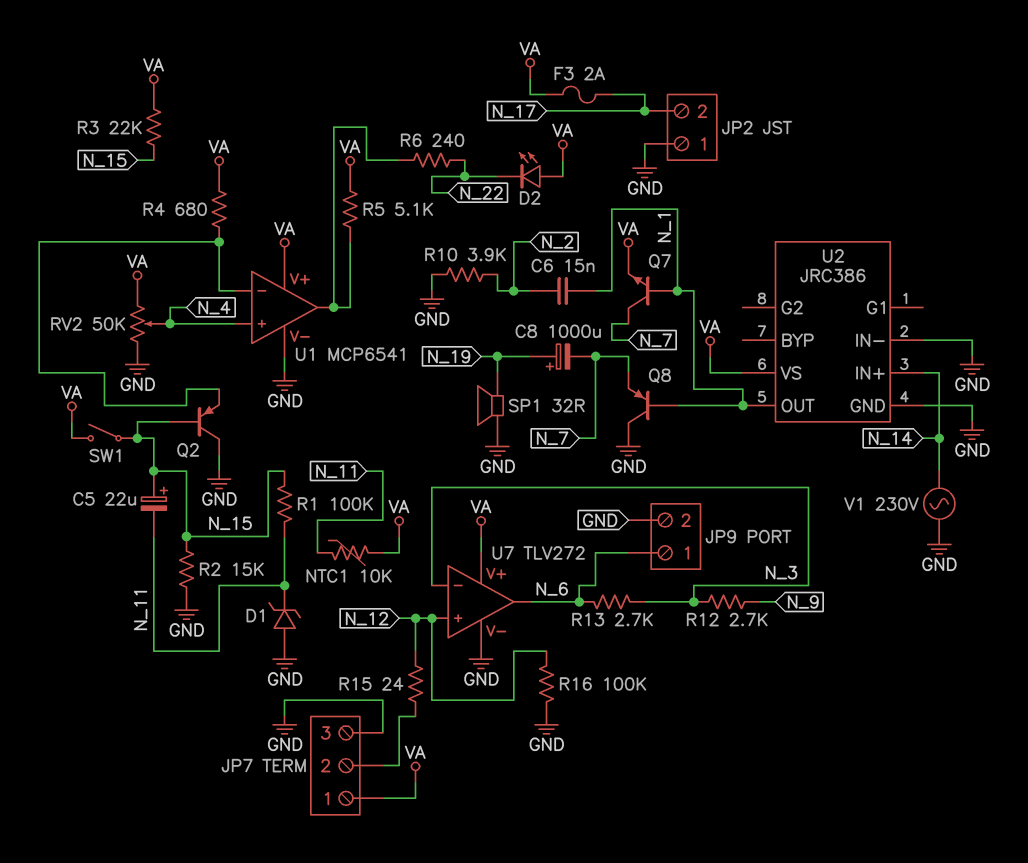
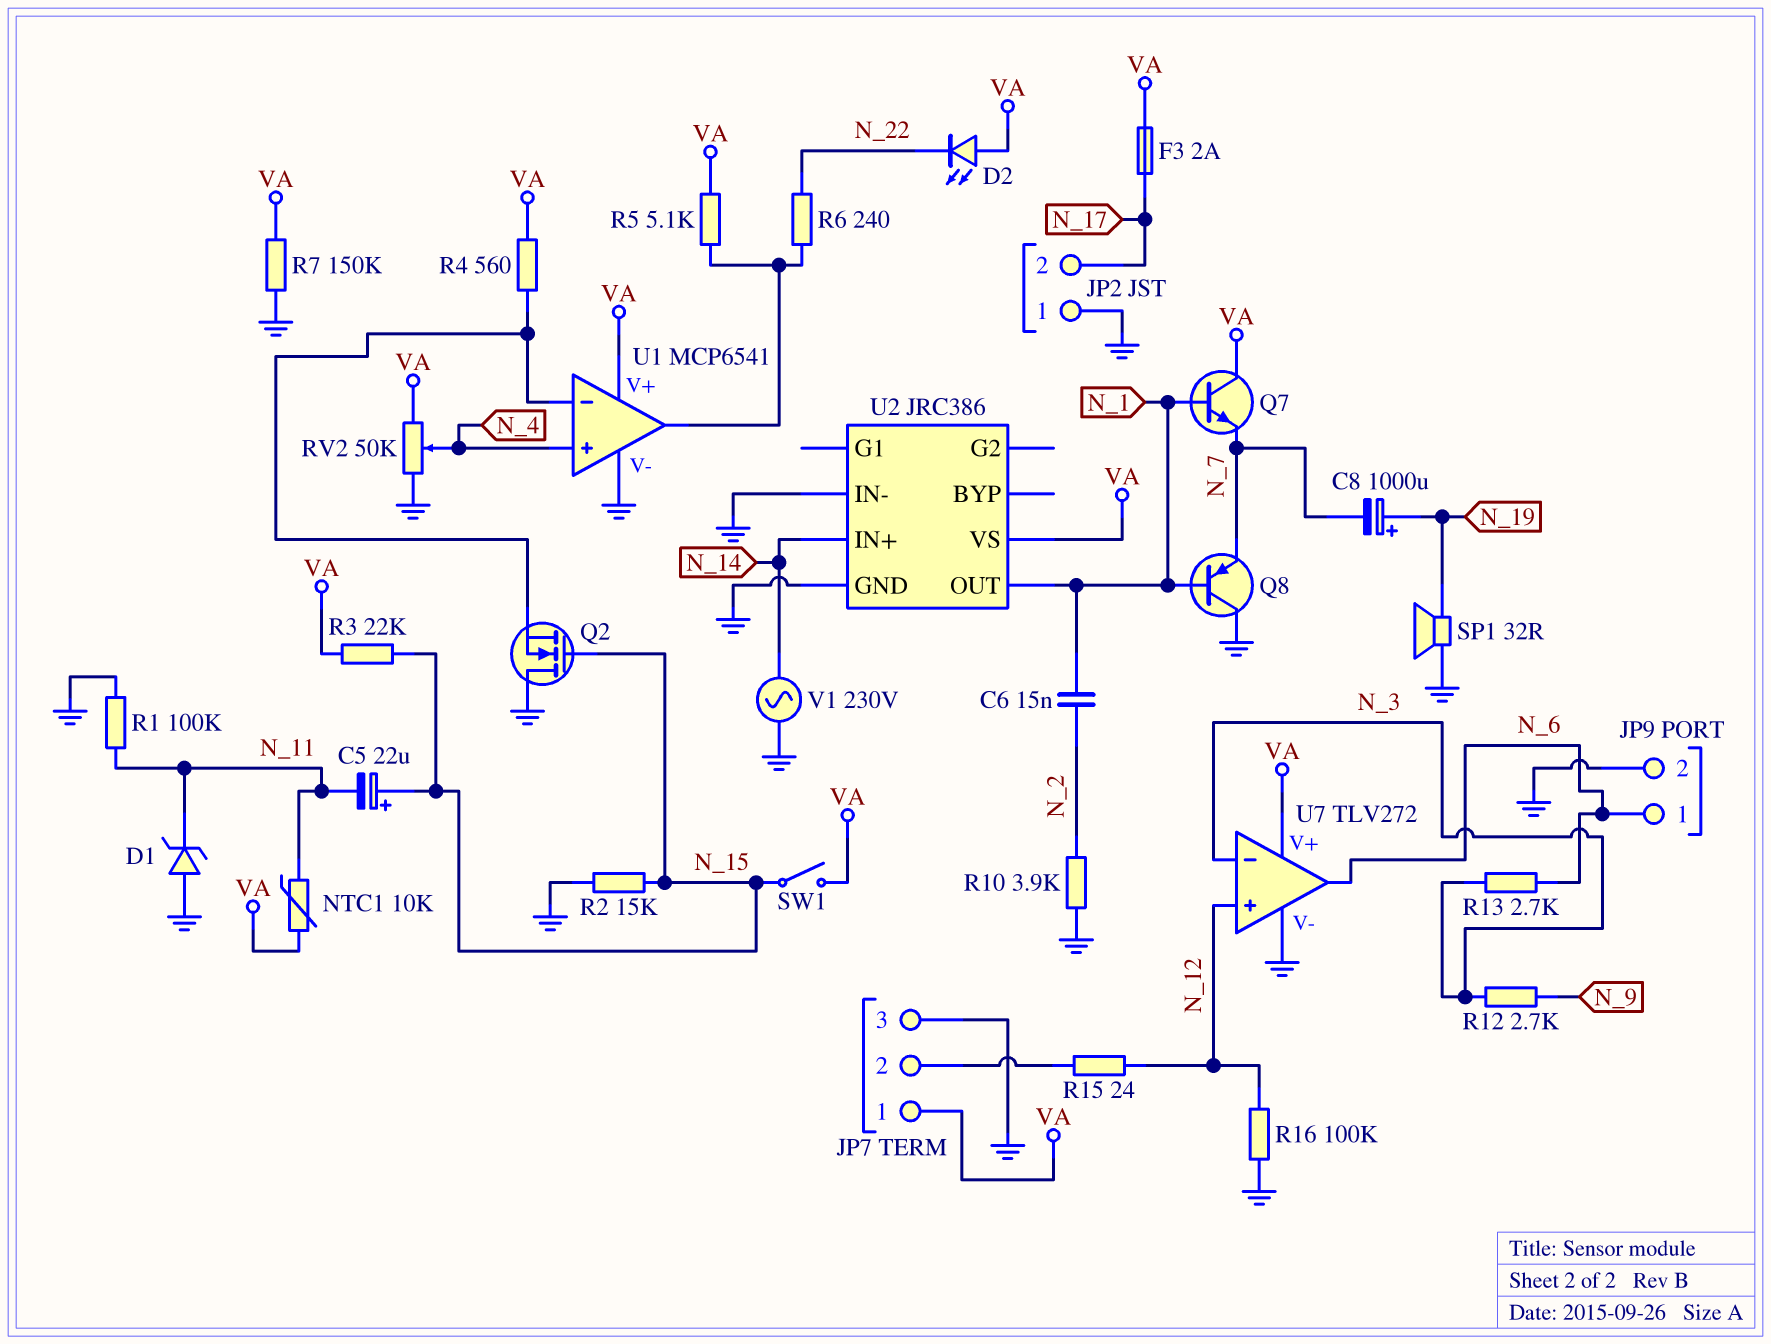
Q2: PNP (B N_15, C GND, E U1/in-) -> NMOS (G N_15, D GND, S U1/in-)
Q7: NPN (B N_1, C N_7, E VA) -> NPN (B N_1, C VA, E N_7)
R1: 100k (N_11, N_15) -> 100k (GND, N_11)
R4: 680 (U1/in-, VA) -> 560 (U1/in-, VA)
R7: none -> 150k (GND, VA)

